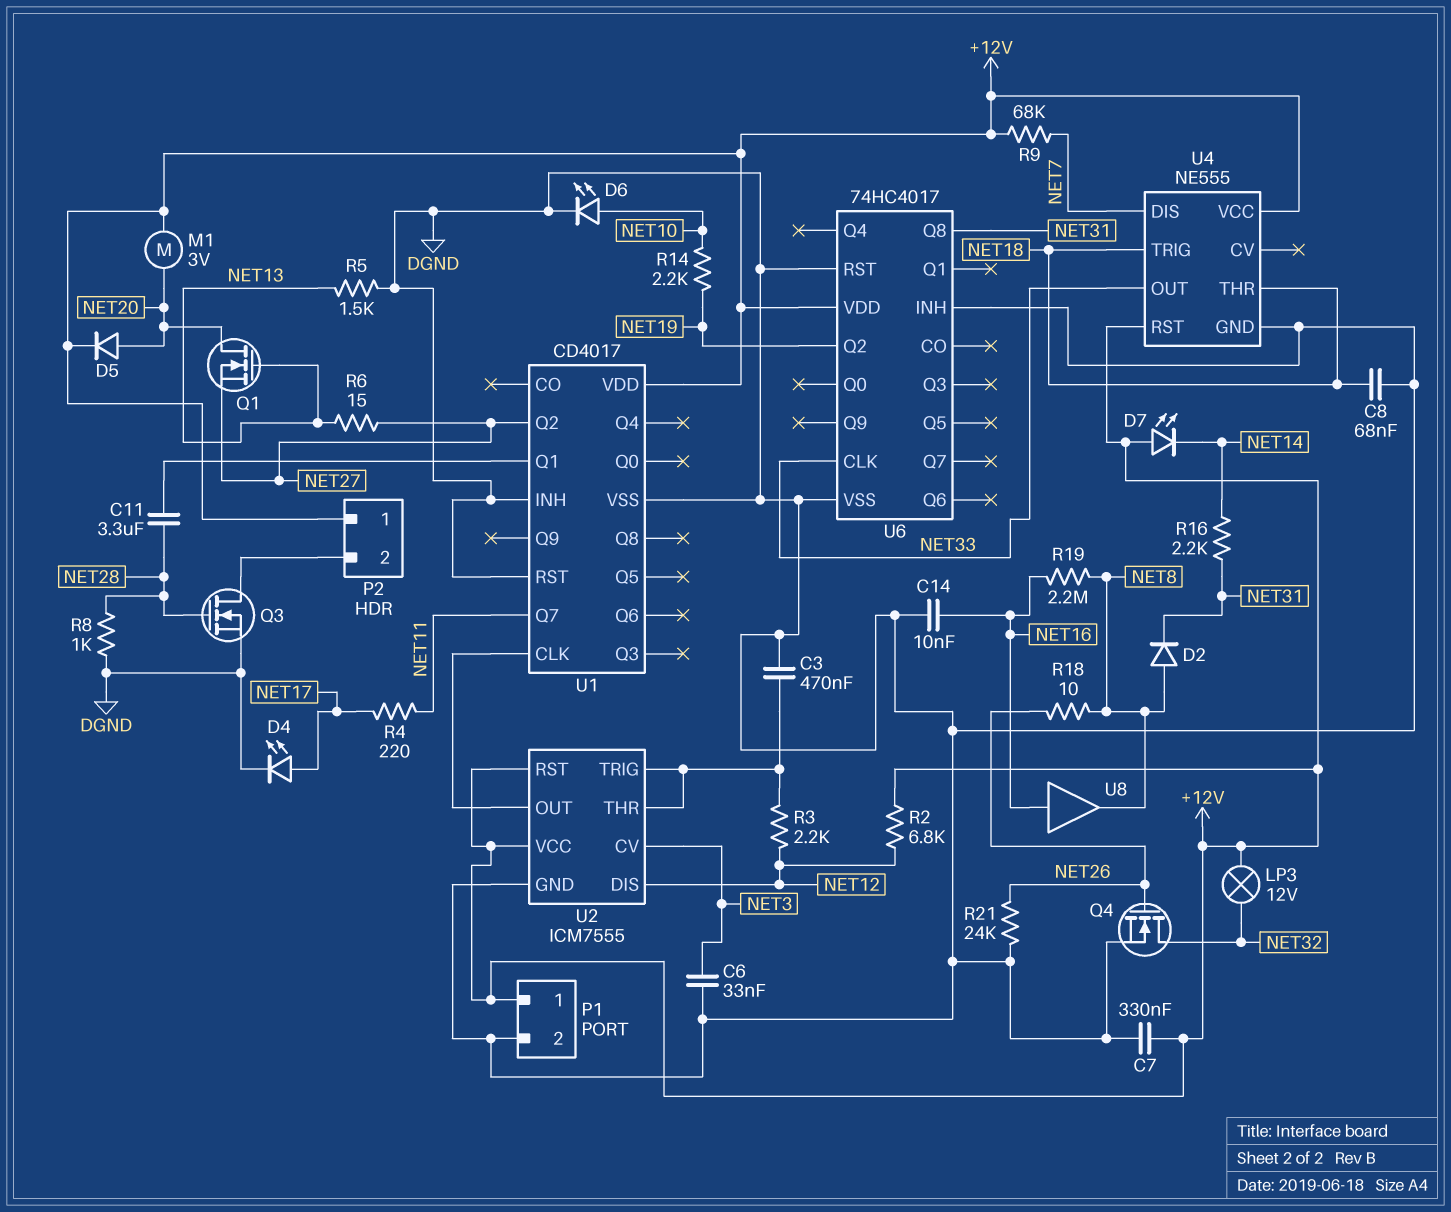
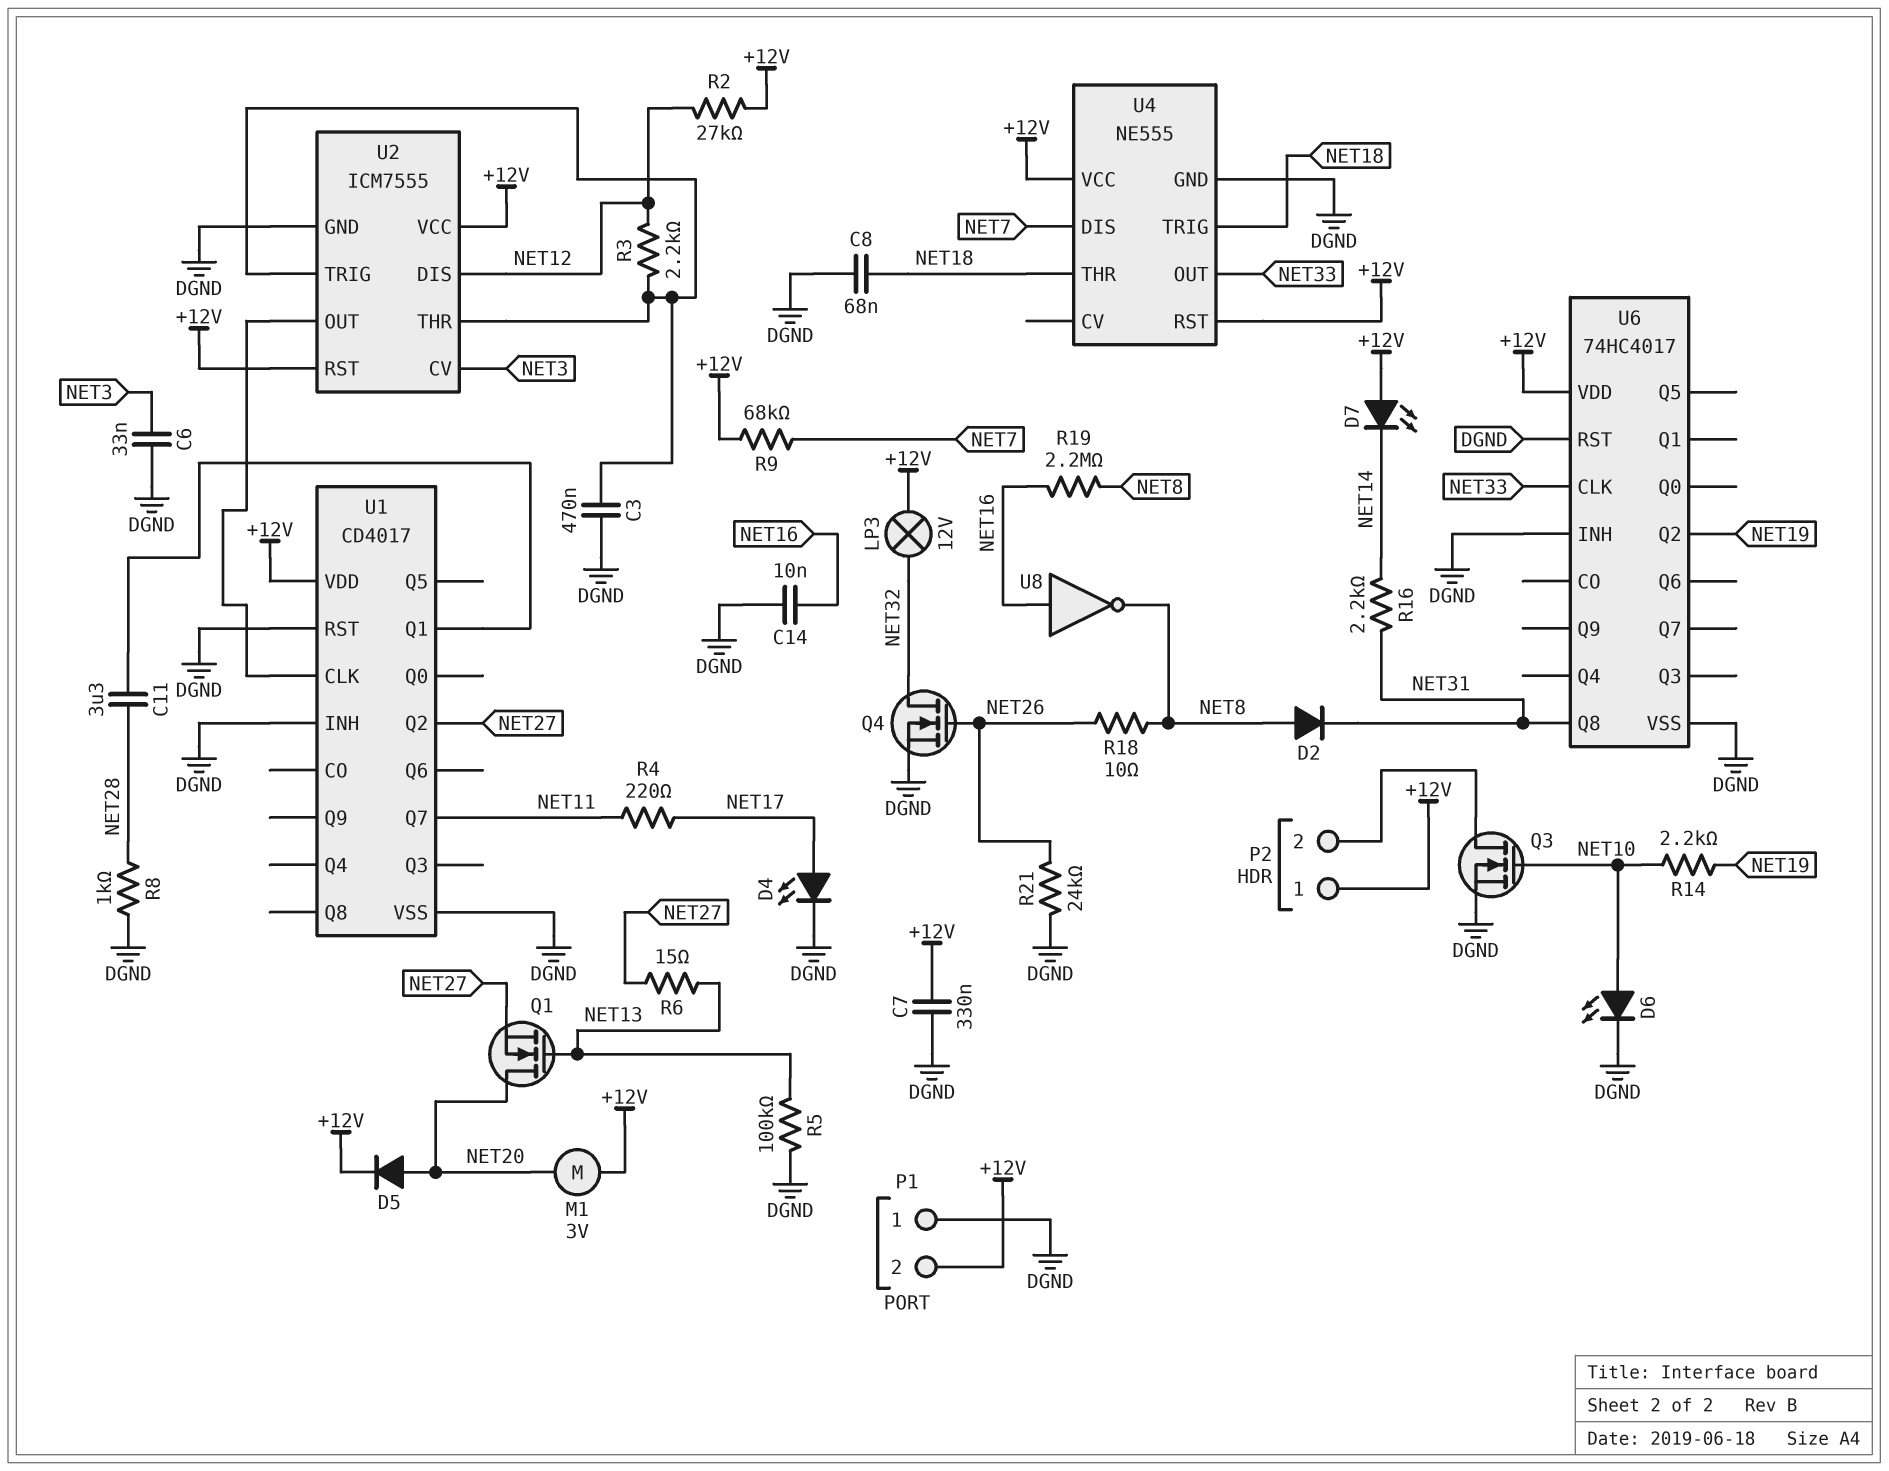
P1 pin 1: +12V -> DGND
P1 pin 2: DGND -> +12V
Q3: NMOS (G NET28, D P2/2, S DGND) -> NMOS (G NET10, D P2/2, S DGND)
R2: 6.8k (+12V, NET12) -> 27k (+12V, NET12)
R5: 1.5k (DGND, NET13) -> 100k (DGND, NET13)
U8: buffer (in NET16, out NET8) -> NOT (in NET16, out NET8)

